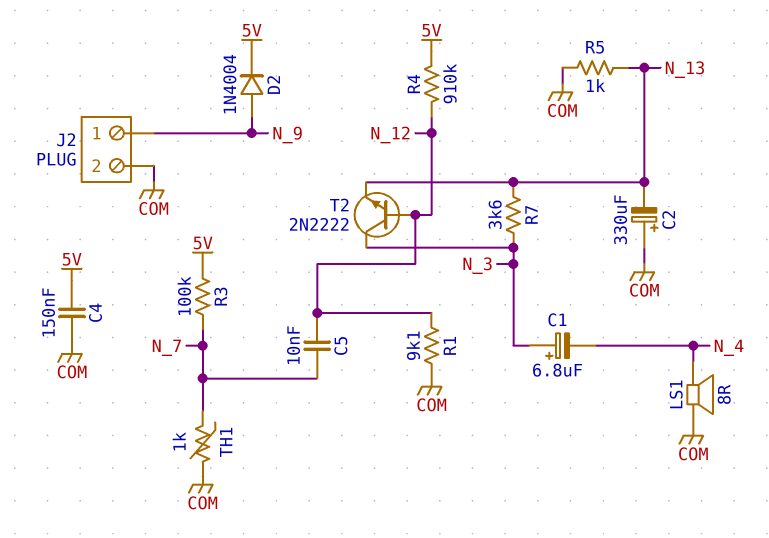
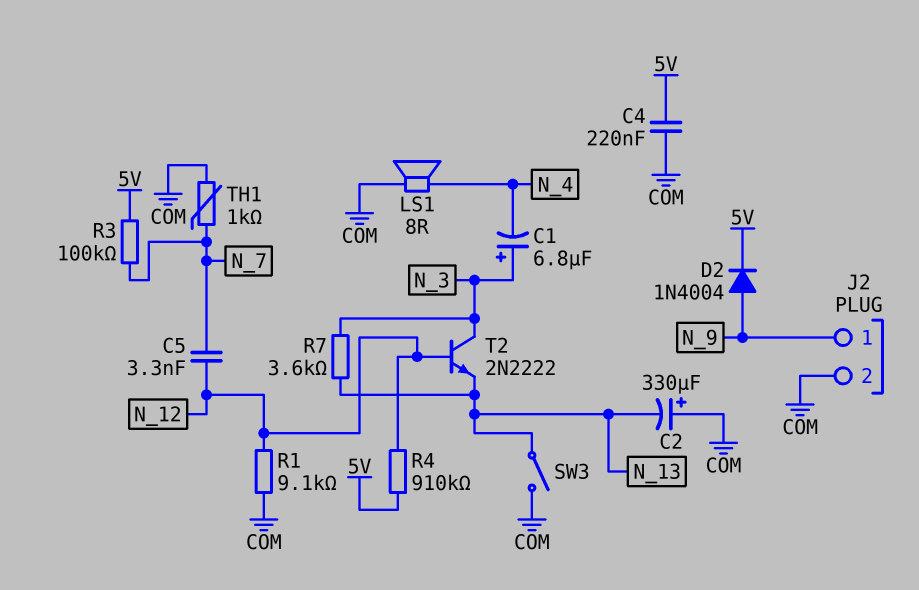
C4: 150nF (5V, COM) -> 220nF (5V, COM)
C5: 10nF (N_7, N_12) -> 3.3nF (N_7, N_12)
R5: 1k (COM, N_13) -> none
SW3: none -> switch (COM, N_13)

